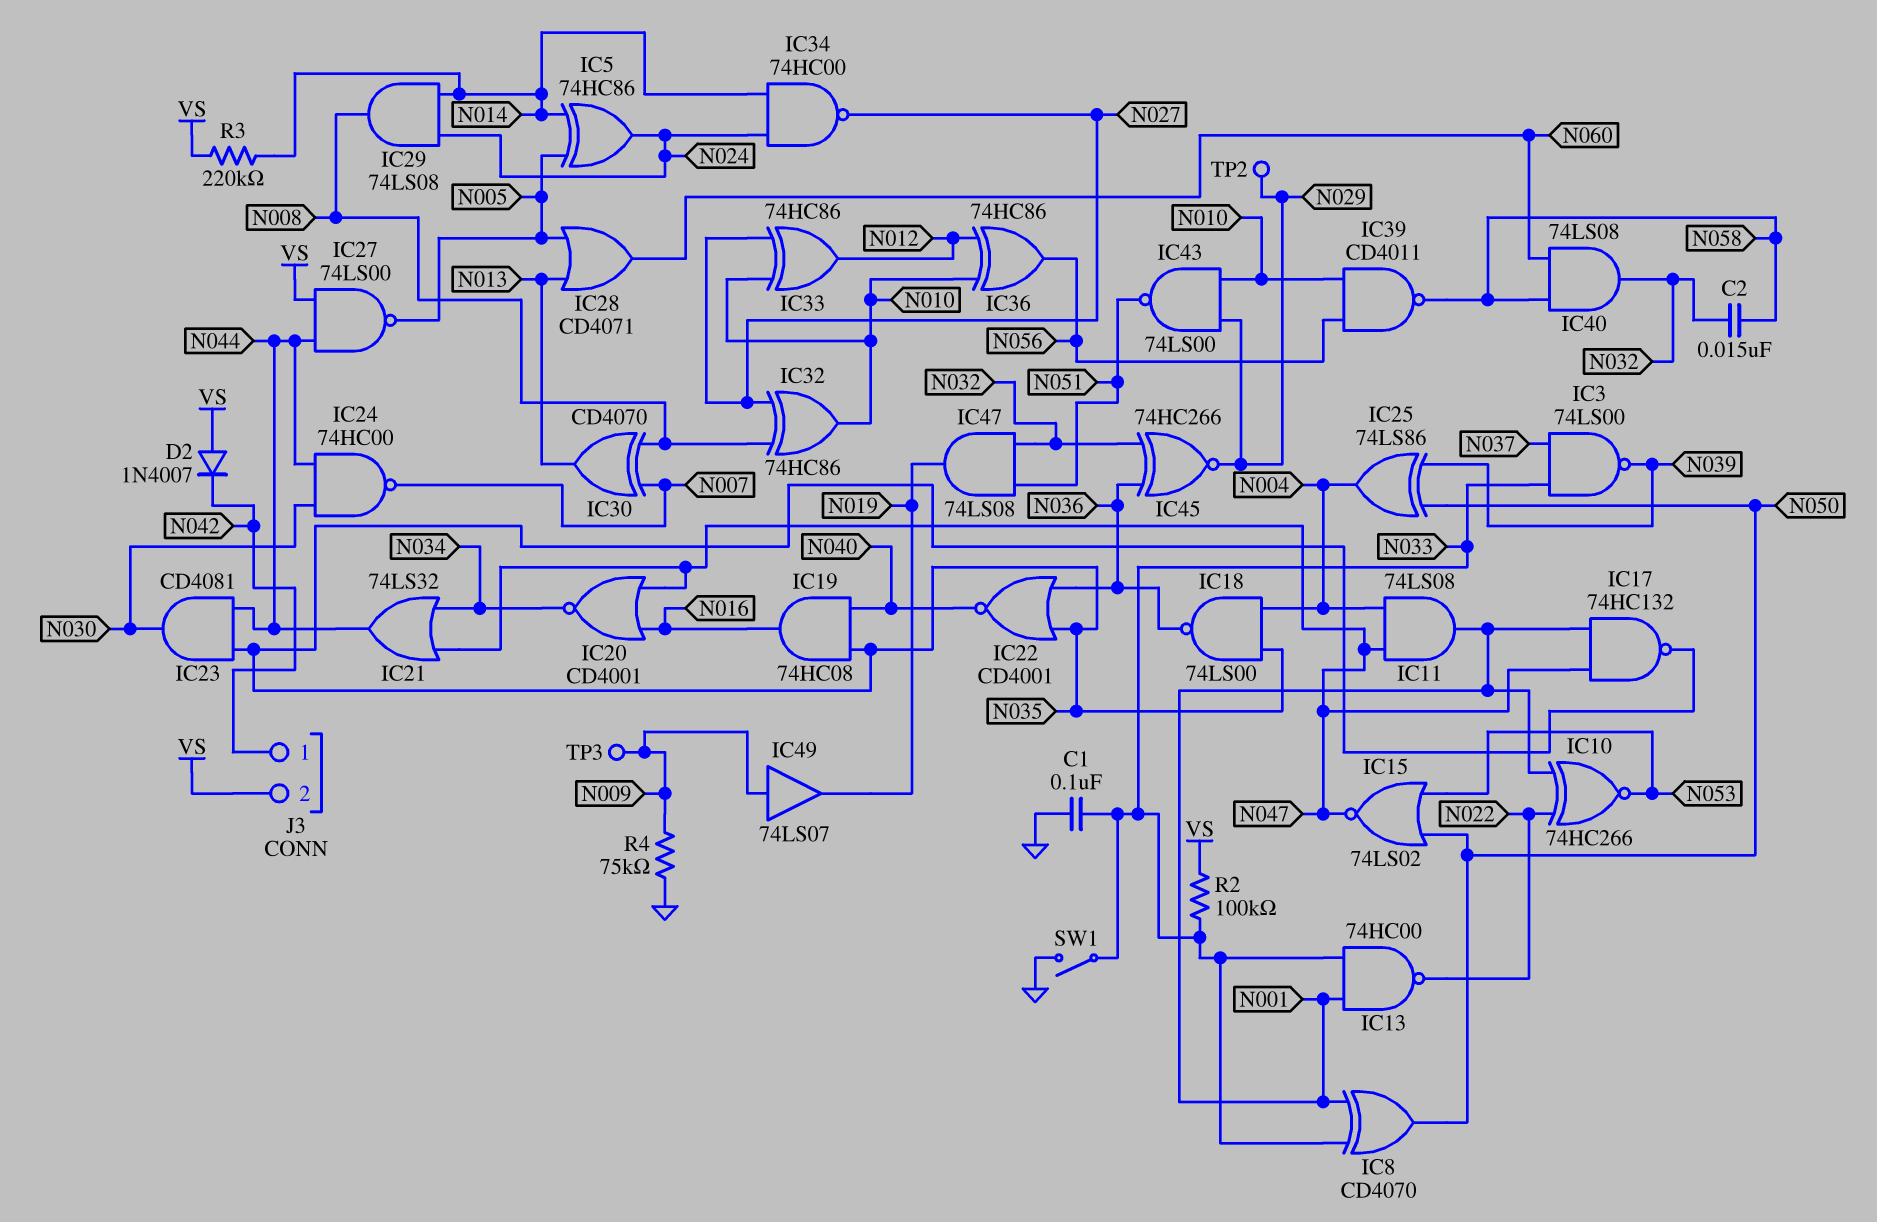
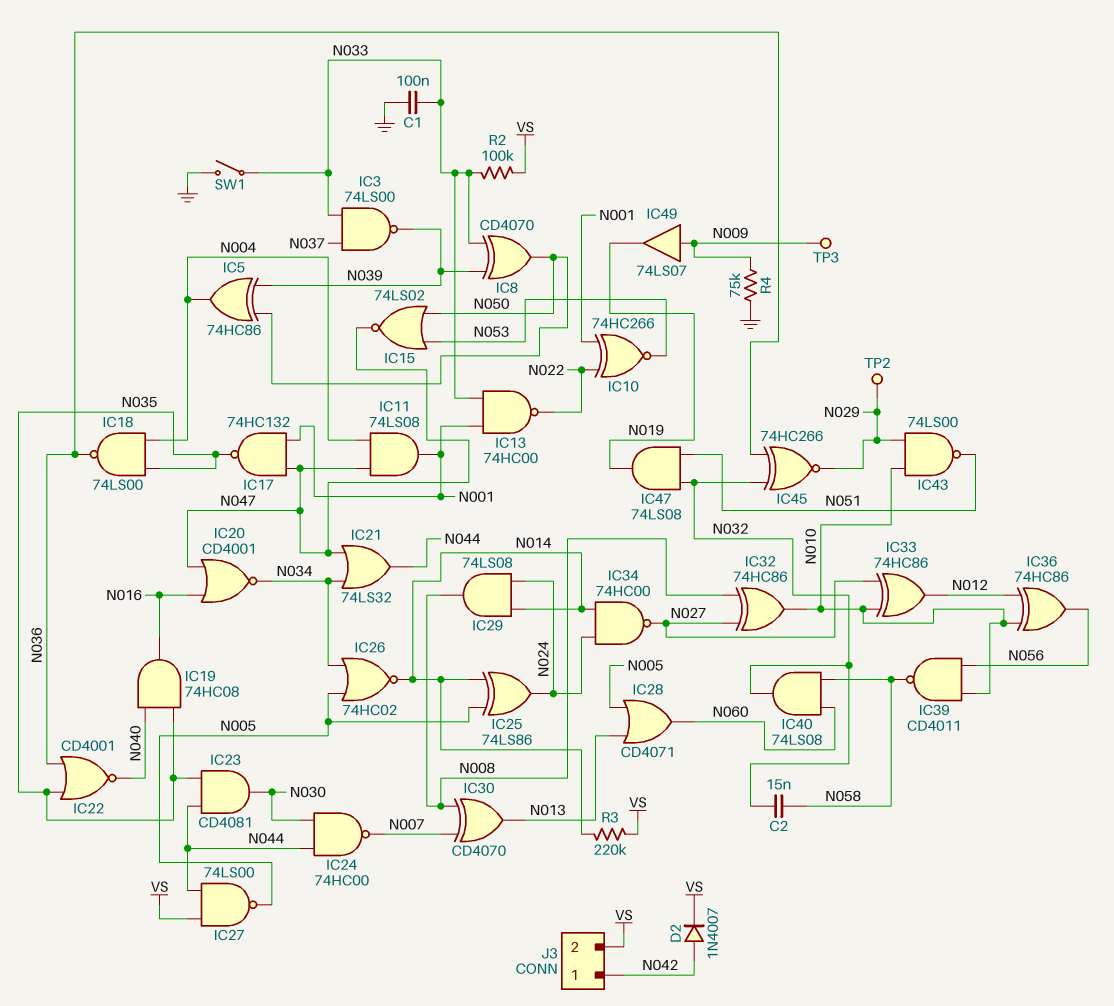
D2: diode 1N4007 (A VS, K N042) -> diode 1N4007 (A N042, K VS)
IC5: XOR 74HC86 (in N005, in N014, out N024) -> XOR 74HC86 (in N039, in N050, out N004)
IC8: XOR CD4070 (in N001, in N033, out N050) -> XOR CD4070 (in N033, in N039, out N050)
IC25: XOR 74LS86 (in N039, in N050, out N004) -> XOR 74LS86 (in N005, in N014, out N024)
IC26: none -> NOR 74HC02 (in N005, in N034, out N014)

